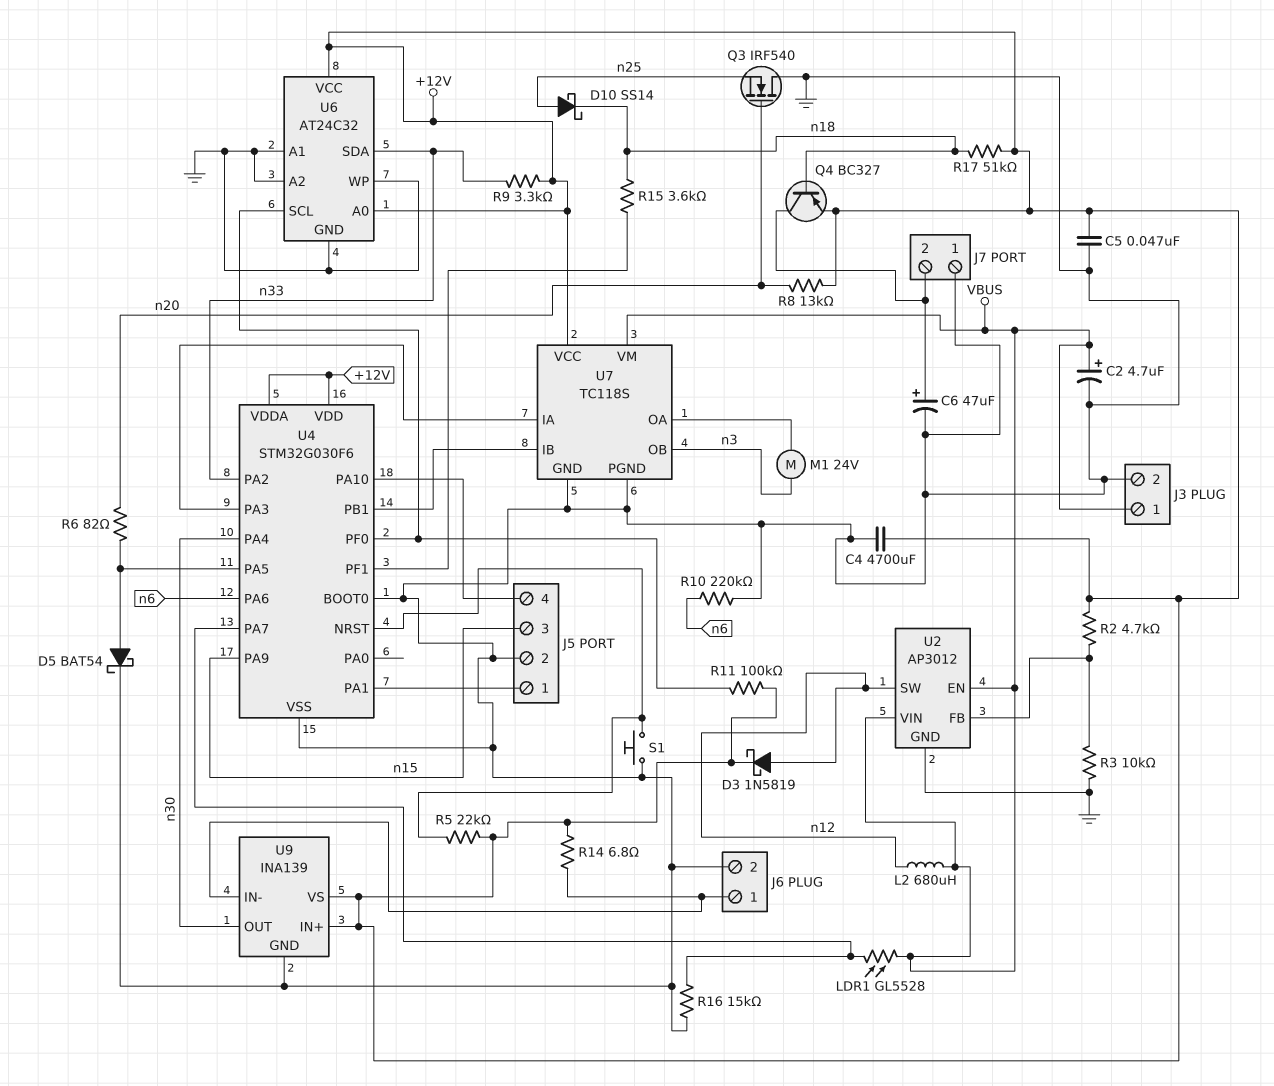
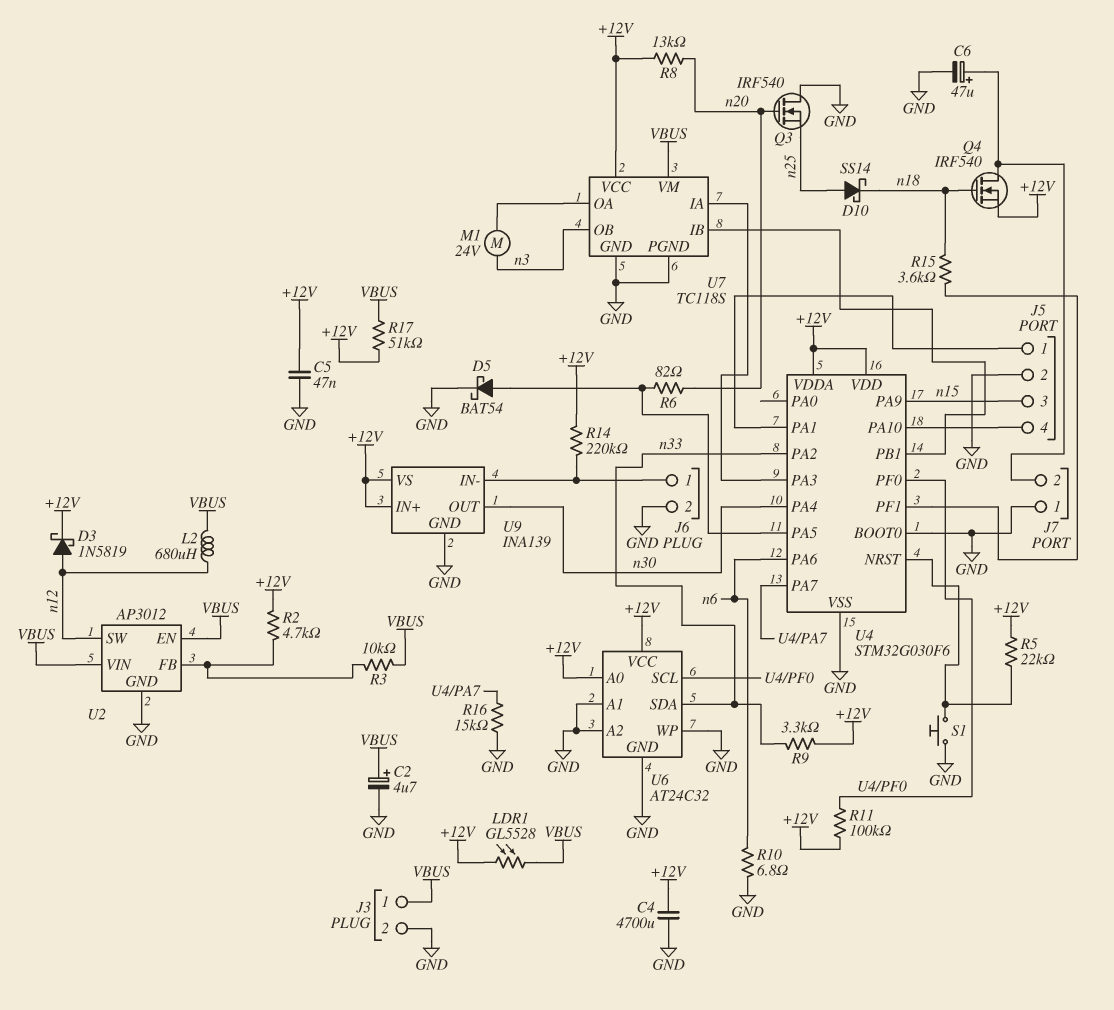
LDR1: GL5528 (U4/PA7, VBUS) -> GL5528 (+12V, VBUS)
Q4: PNP BC327 (B n18, C J7/2, E +12V) -> NMOS IRF540 (G n18, D J7/2, S +12V)
R3: 10k (GND, U2/FB) -> 10k (U2/FB, VBUS)
R10: 220k (GND, n6) -> 6.8 (GND, n6)
R14: 6.8 (+12V, J6/1) -> 220k (+12V, J6/1)
R17: 51k (+12V, n18) -> 51k (+12V, VBUS)

